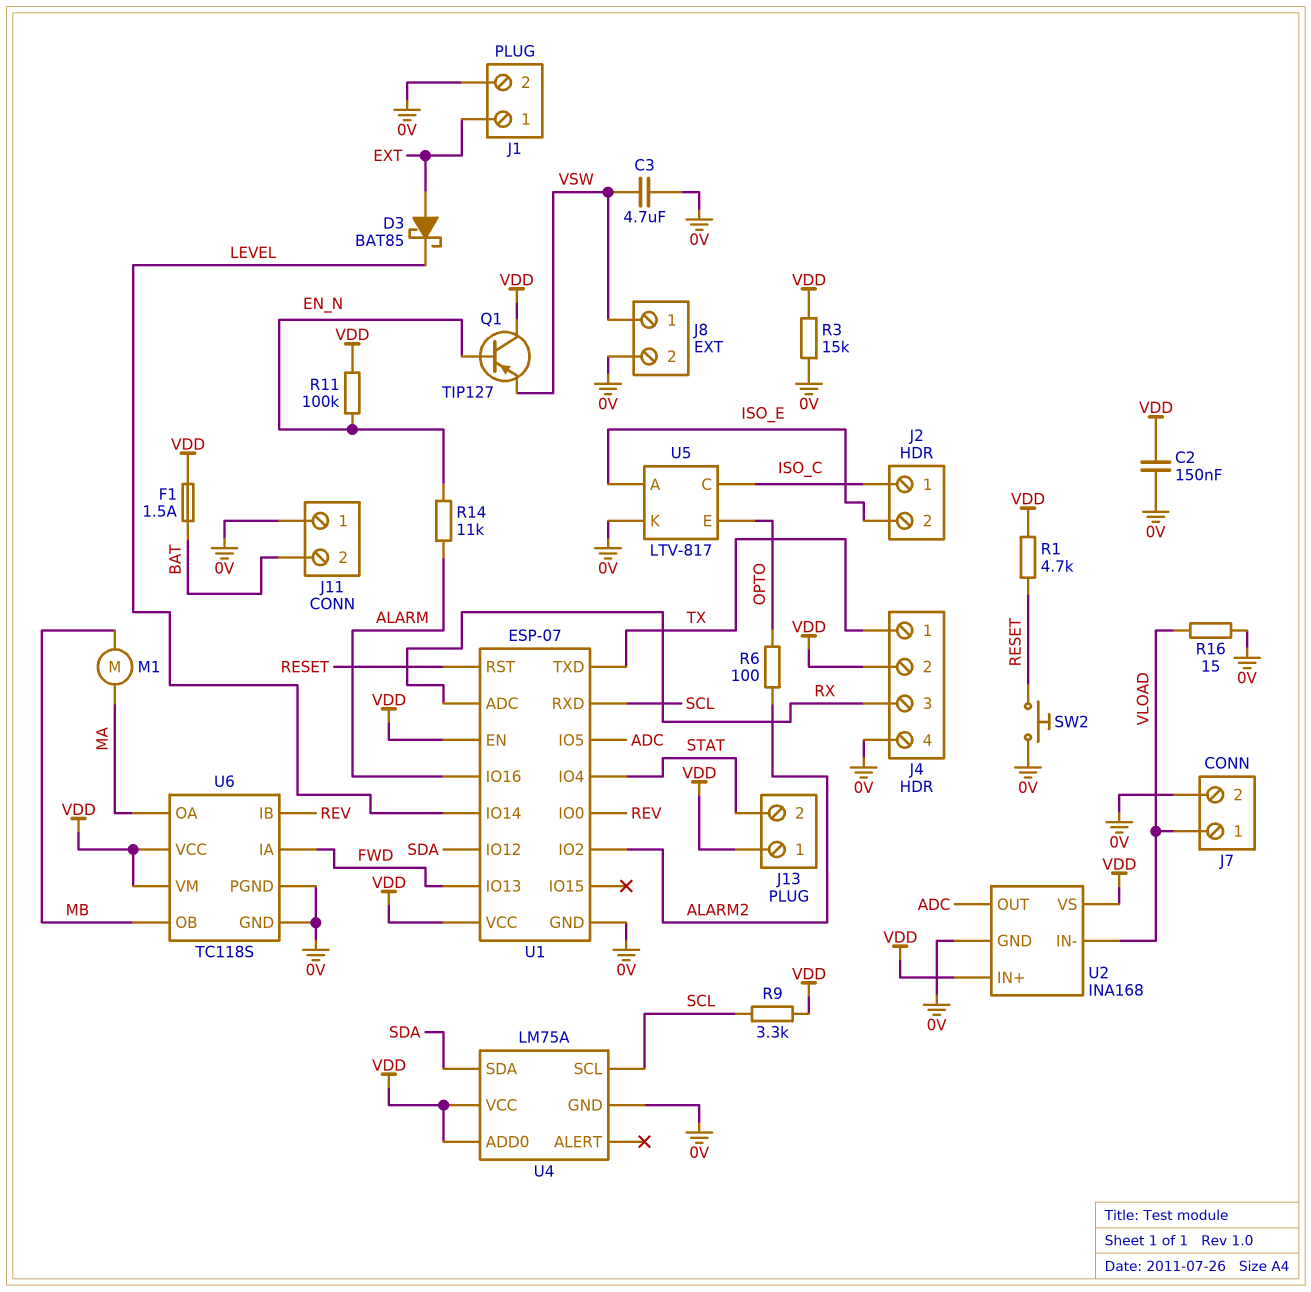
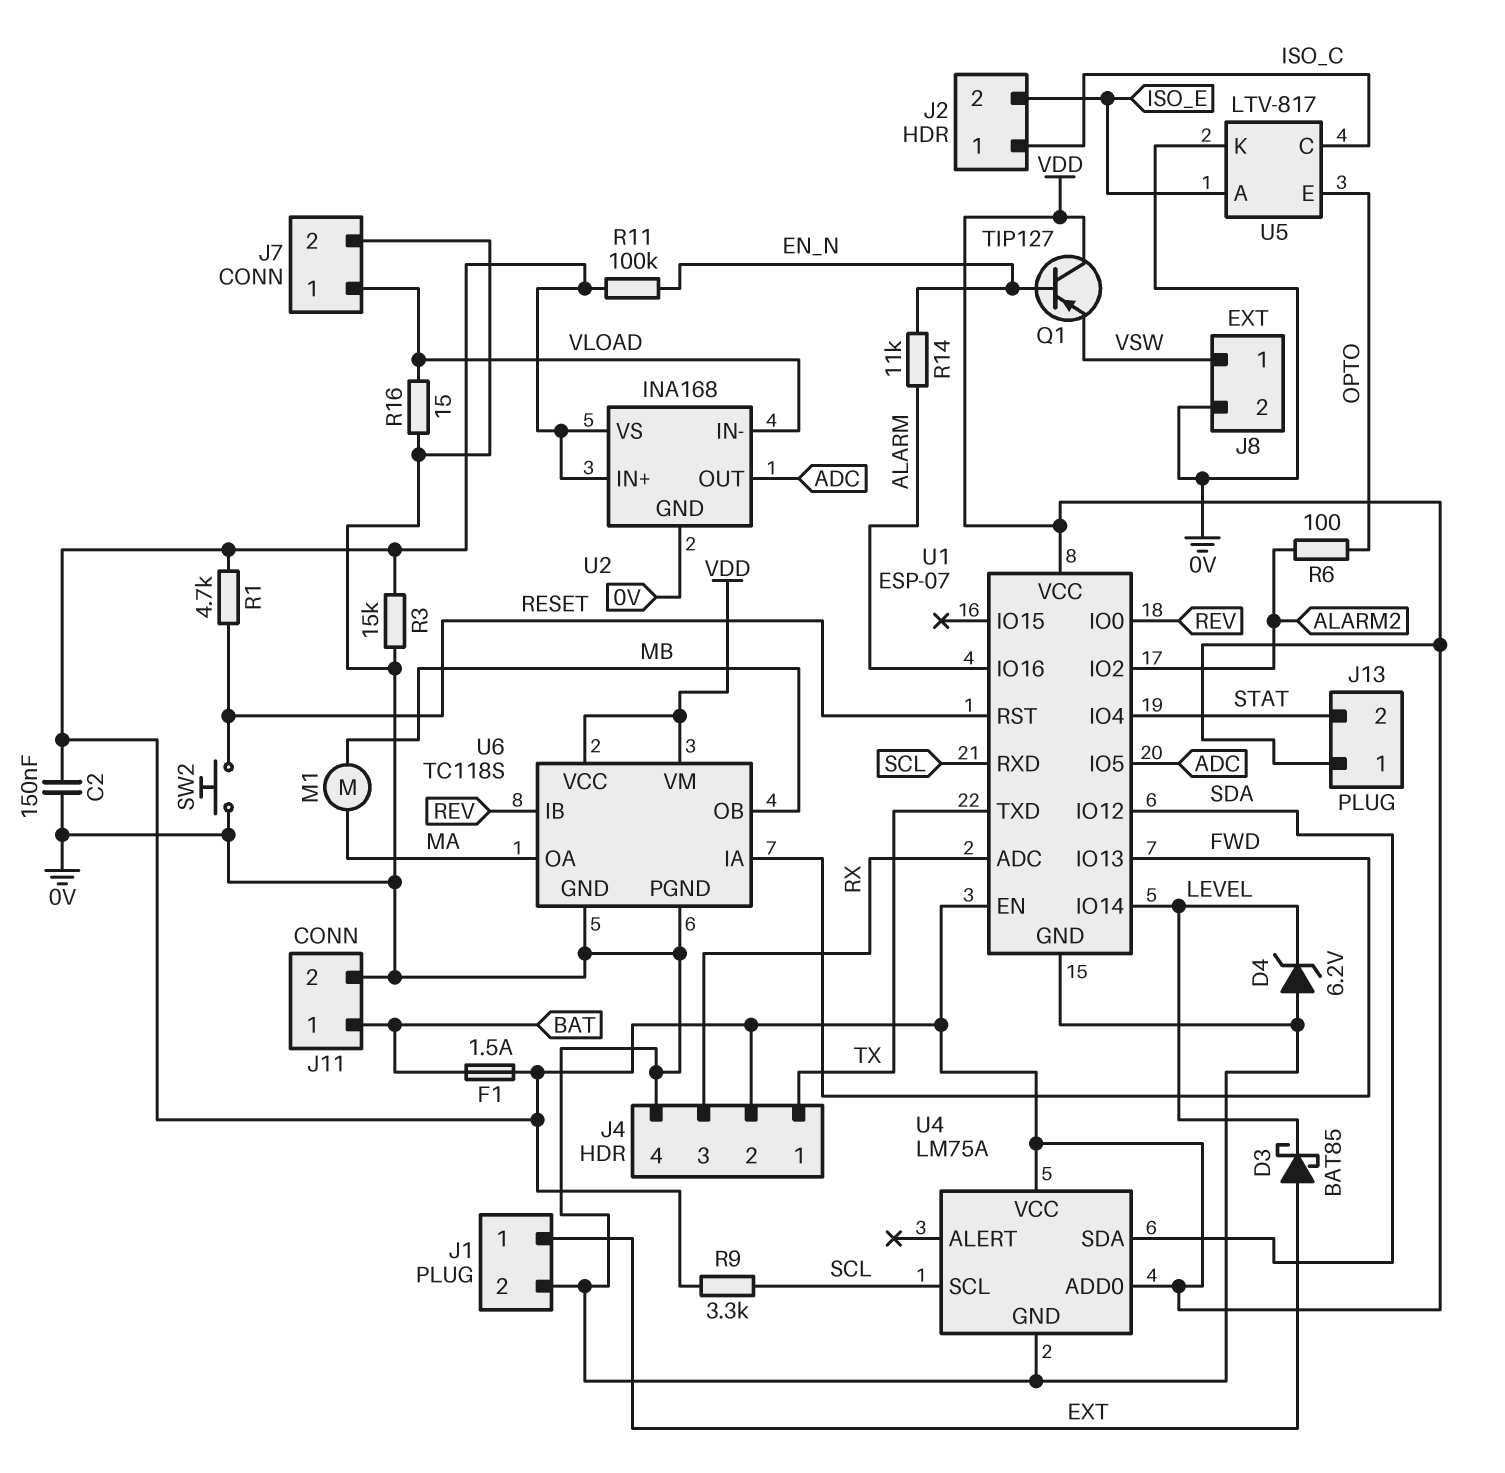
C3: 4.7uF (0V, VSW) -> none
D4: none -> zener 6.2V (A 0V, K LEVEL)
J11 pin 1: 0V -> BAT
J11 pin 2: BAT -> 0V

